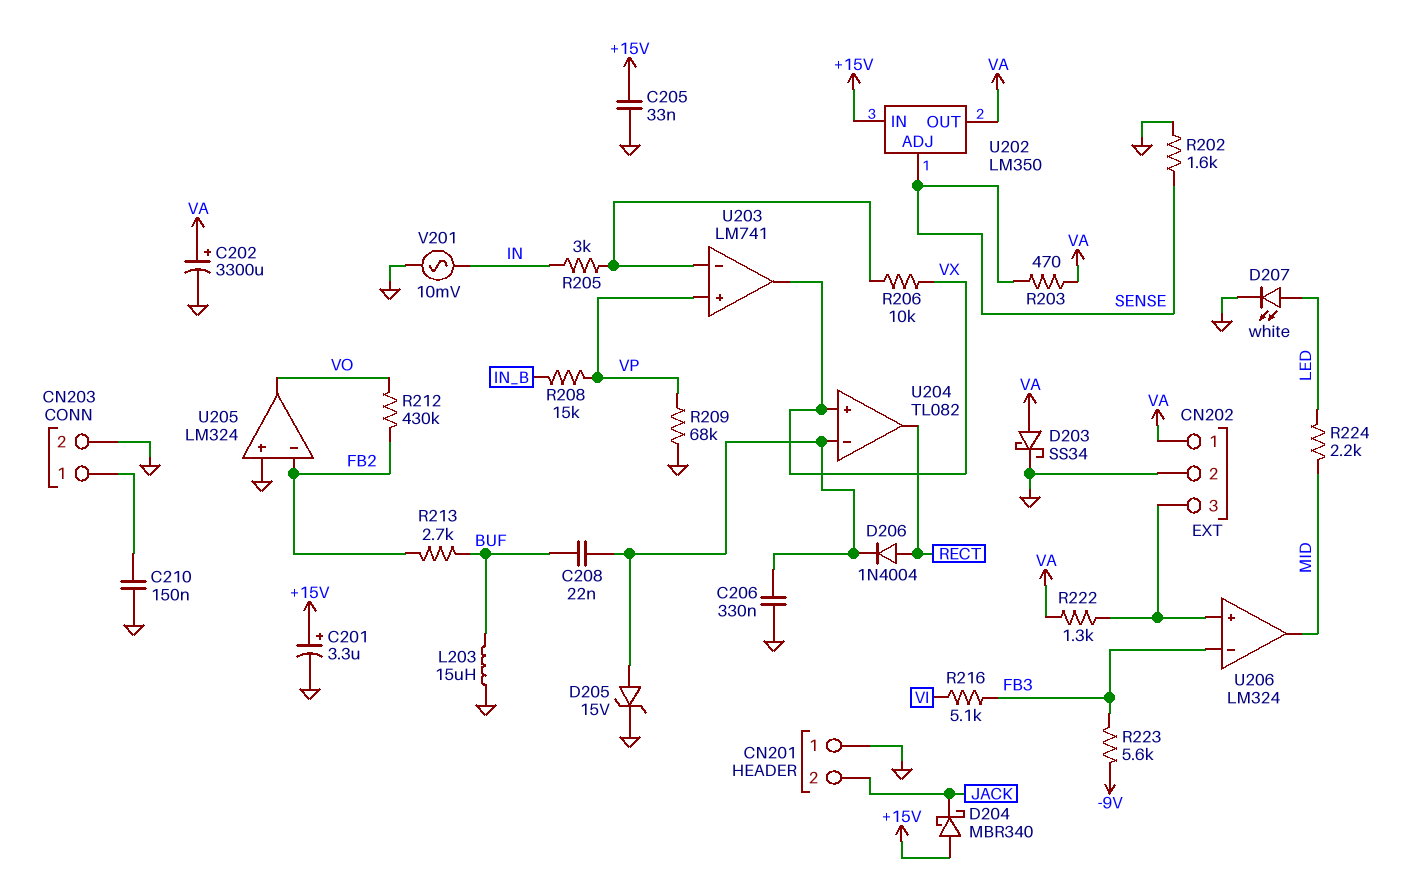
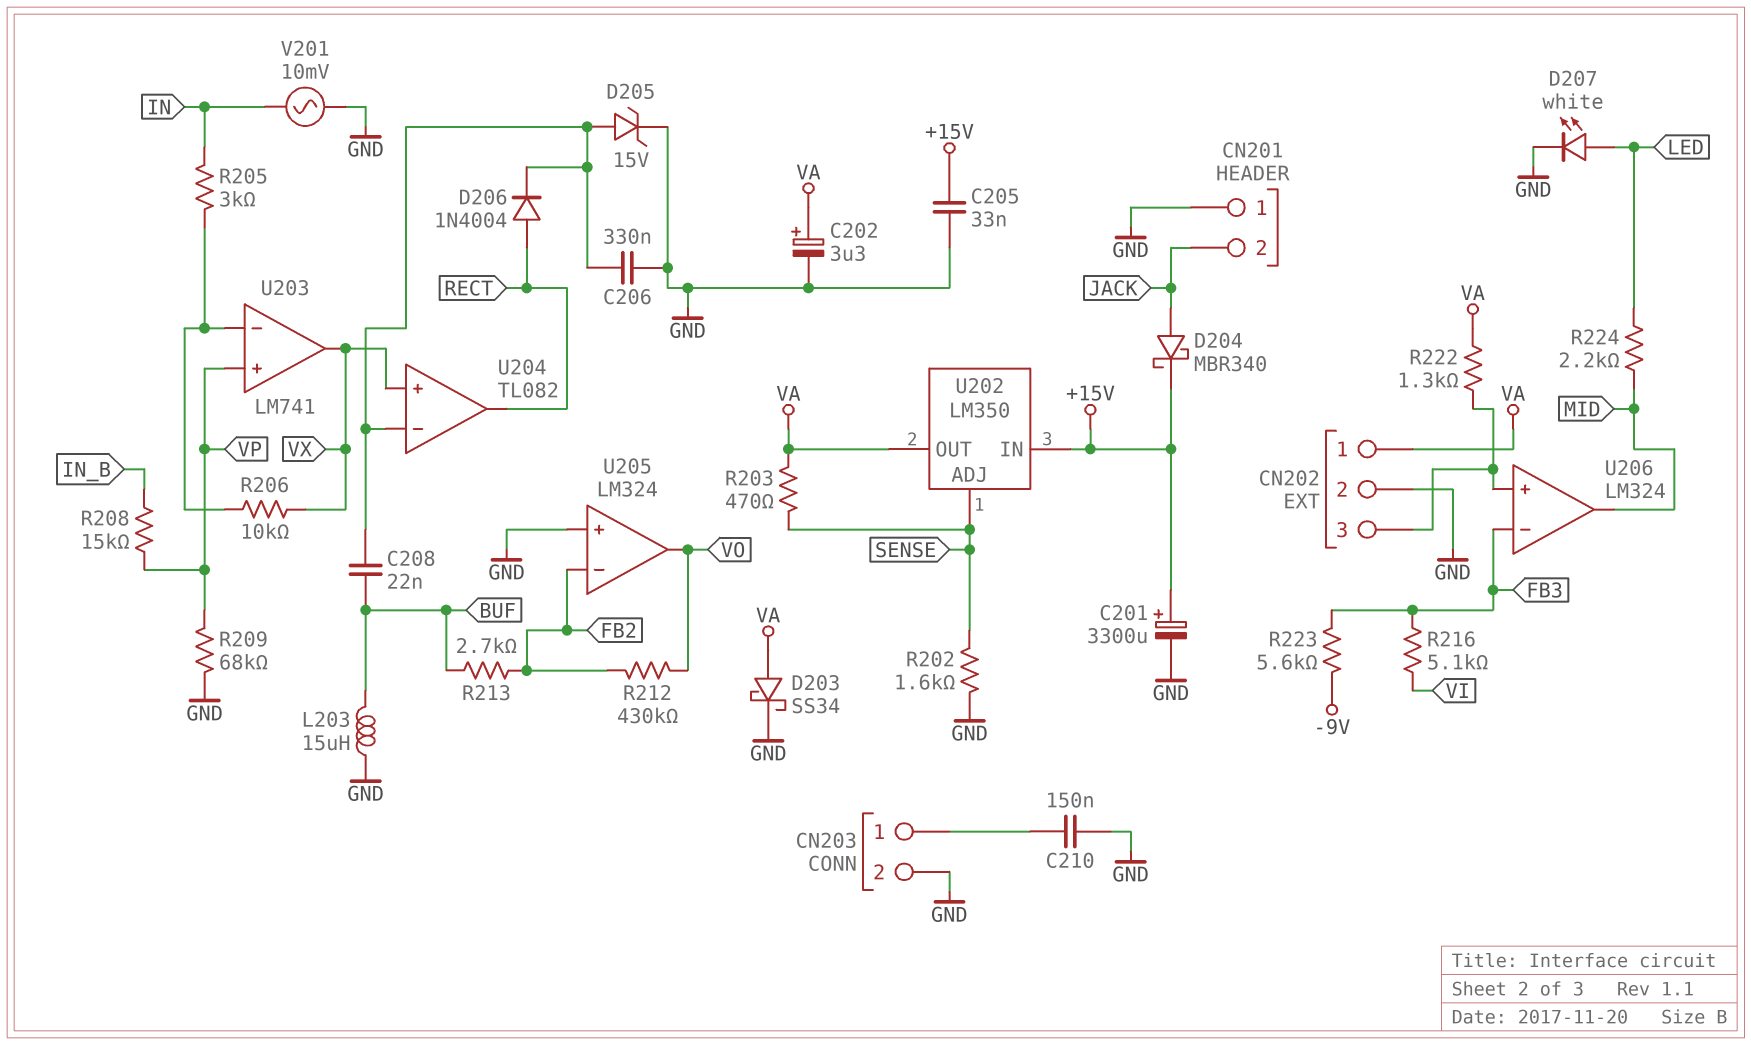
C201: 3.3uF (plus +15V, minus GND) -> 3300uF (plus +15V, minus GND)
C202: 3300uF (plus VA, minus GND) -> 3.3uF (plus VA, minus GND)
D204: schottky MBR340 (A +15V, K JACK) -> schottky MBR340 (A JACK, K +15V)

